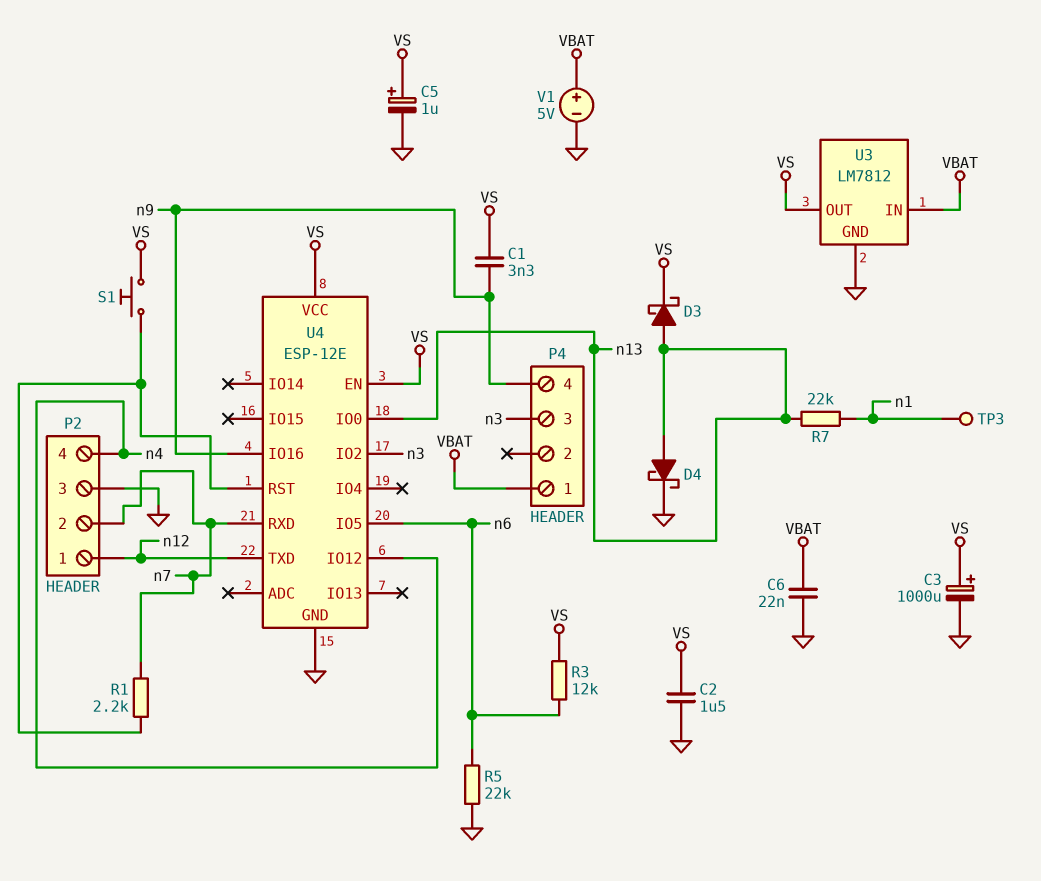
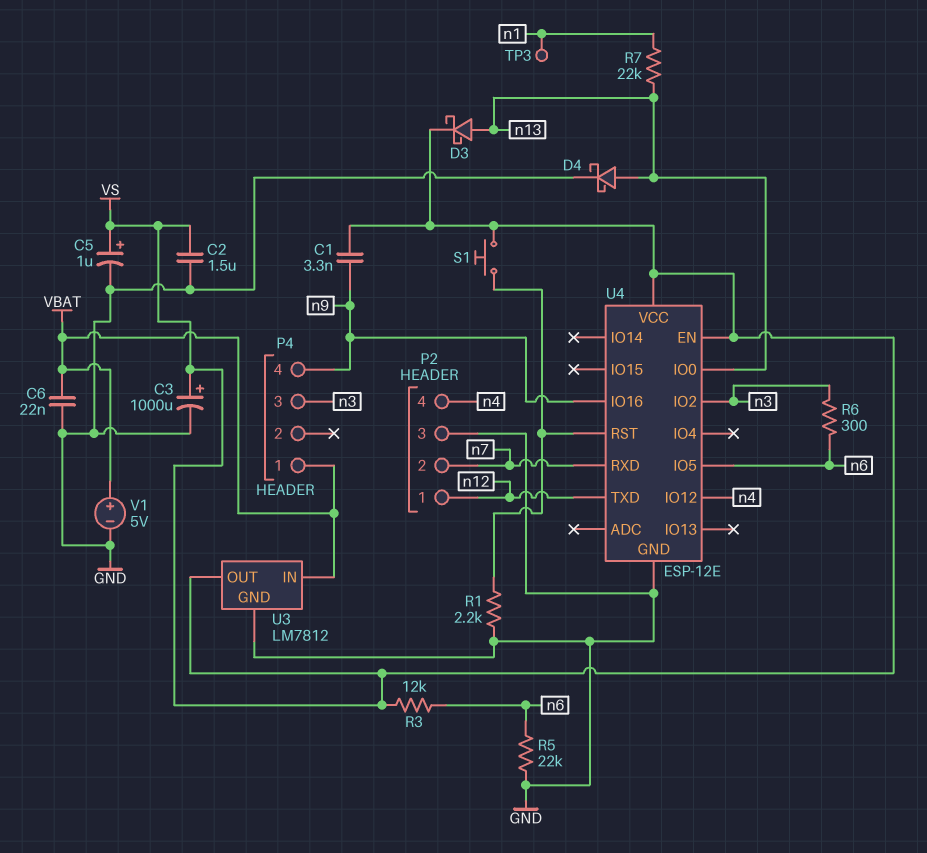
R1: 2.2k (U4/RST, n7) -> 2.2k (GND, U4/RST)
R6: none -> 300 (n3, n6)

